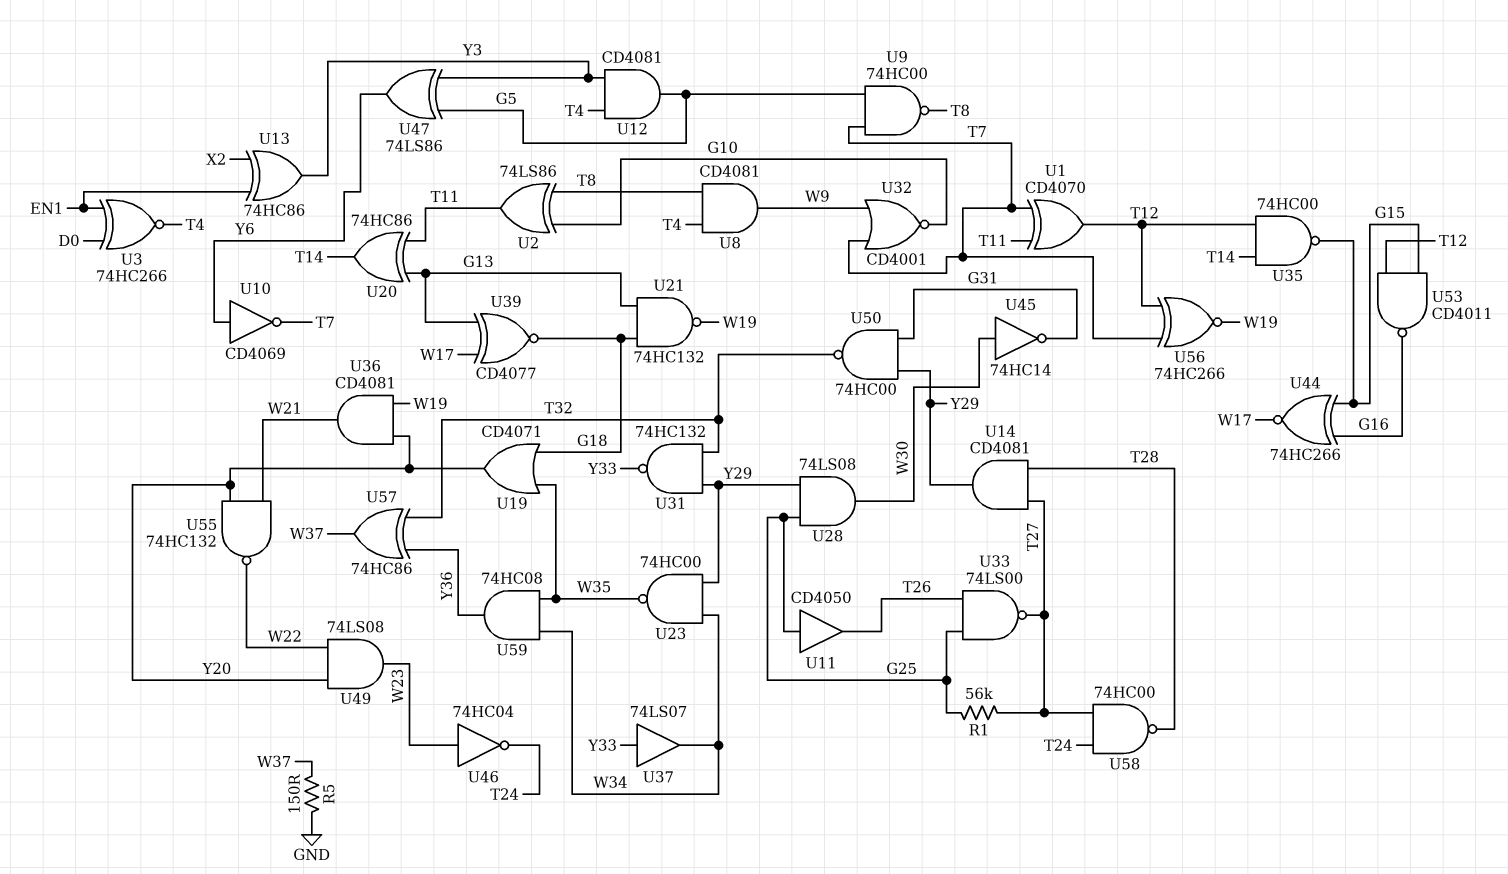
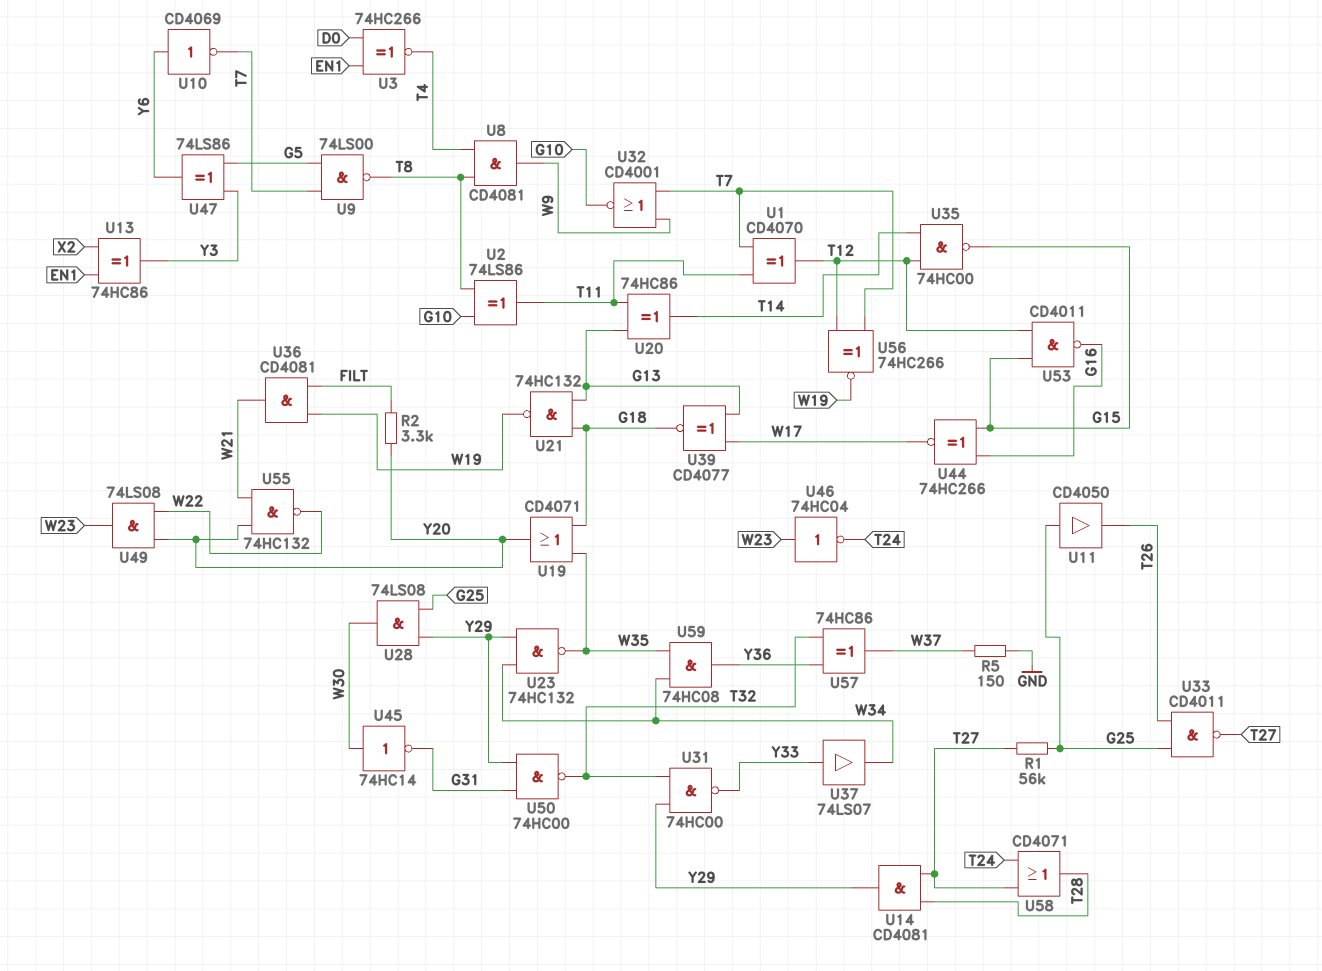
R2: none -> 3.3k (FILT, Y20)
U9: NAND 74HC00 (in G5, in T7, out T8) -> NAND 74LS00 (in G5, in T7, out T8)
U12: AND CD4081 (in T4, in Y3, out G5) -> none
U23: NAND 74HC00 (in W34, in Y29, out W35) -> NAND 74HC132 (in W34, in Y29, out W35)
U31: NAND 74HC132 (in T32, in Y29, out Y33) -> NAND 74HC00 (in T32, in Y29, out Y33)
U33: NAND 74LS00 (in G25, in T26, out T27) -> NAND CD4011 (in G25, in T26, out T27)
U36: AND CD4081 (in W19, in Y20, out W21) -> AND CD4081 (in FILT, in W19, out W21)
U58: NAND 74HC00 (in T24, in T27, out T28) -> OR CD4071 (in T24, in T27, out T28)

